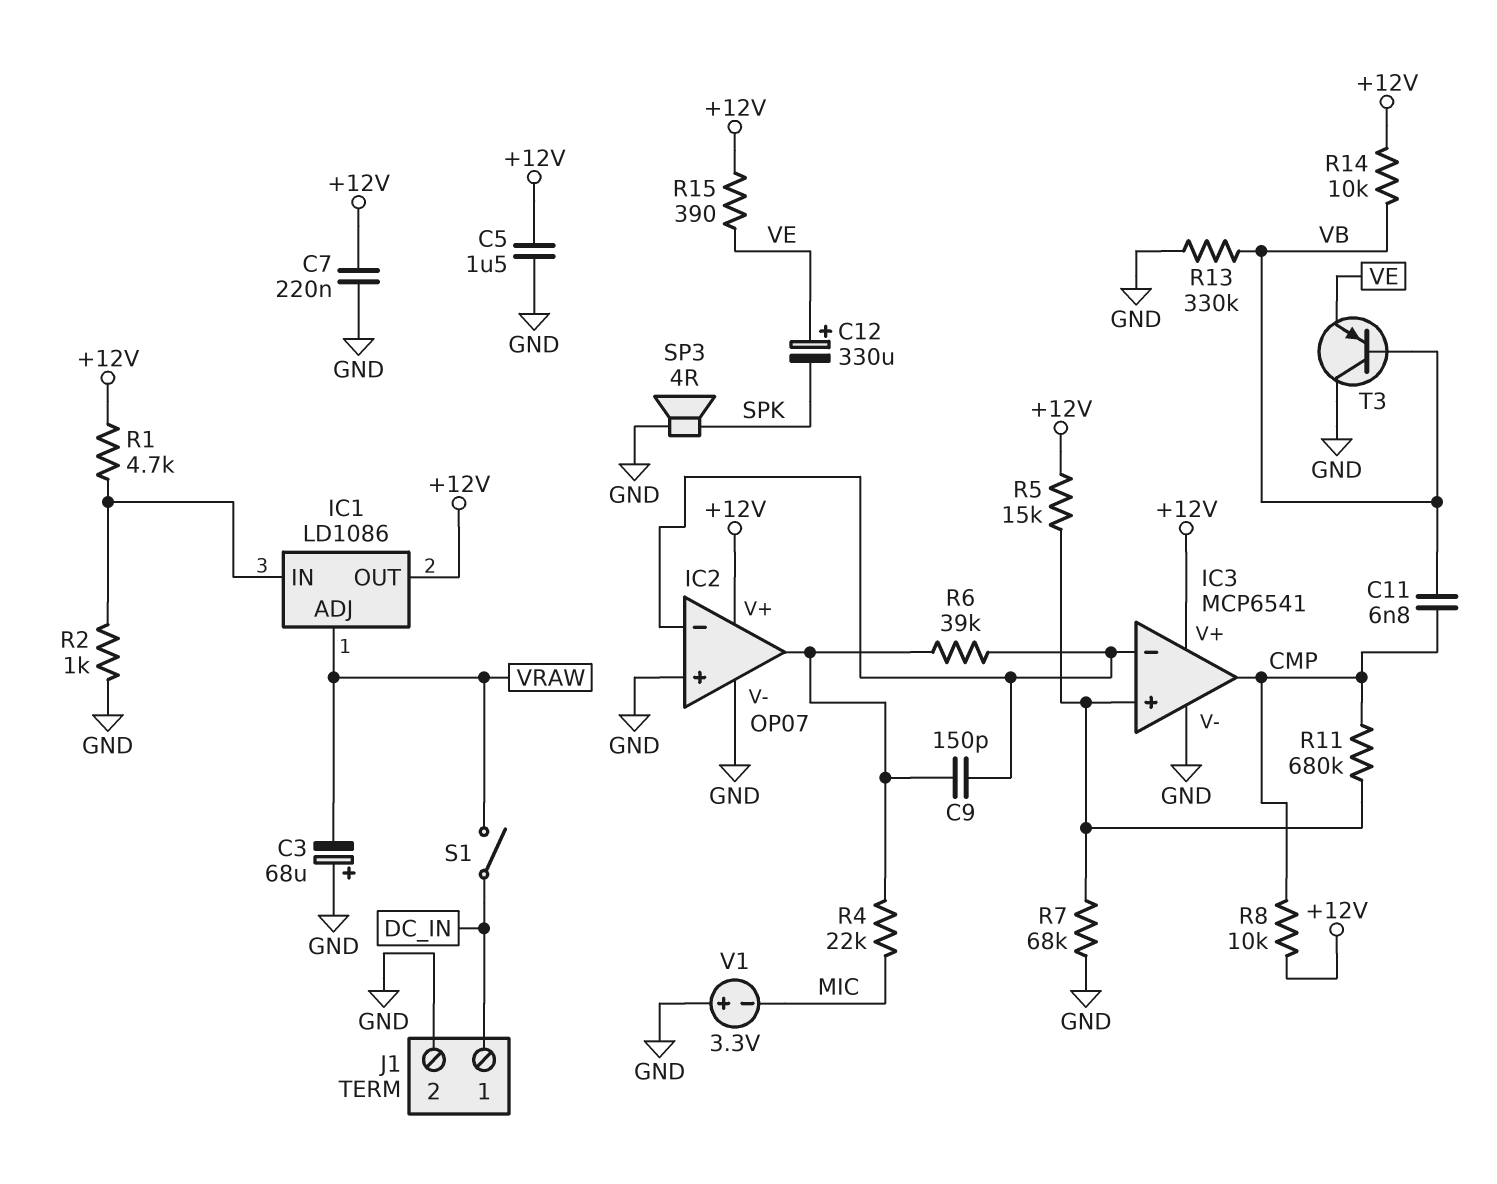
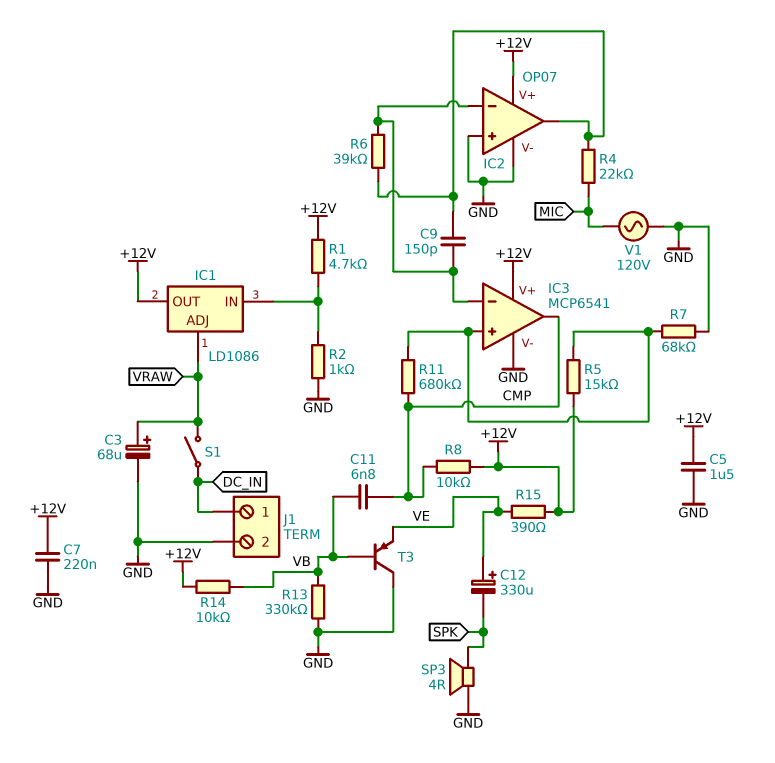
C3: 68uF (plus GND, minus VRAW) -> 68uF (plus VRAW, minus GND)
V1: 3.3V (plus GND, minus MIC) -> AC 120V (GND, MIC)

